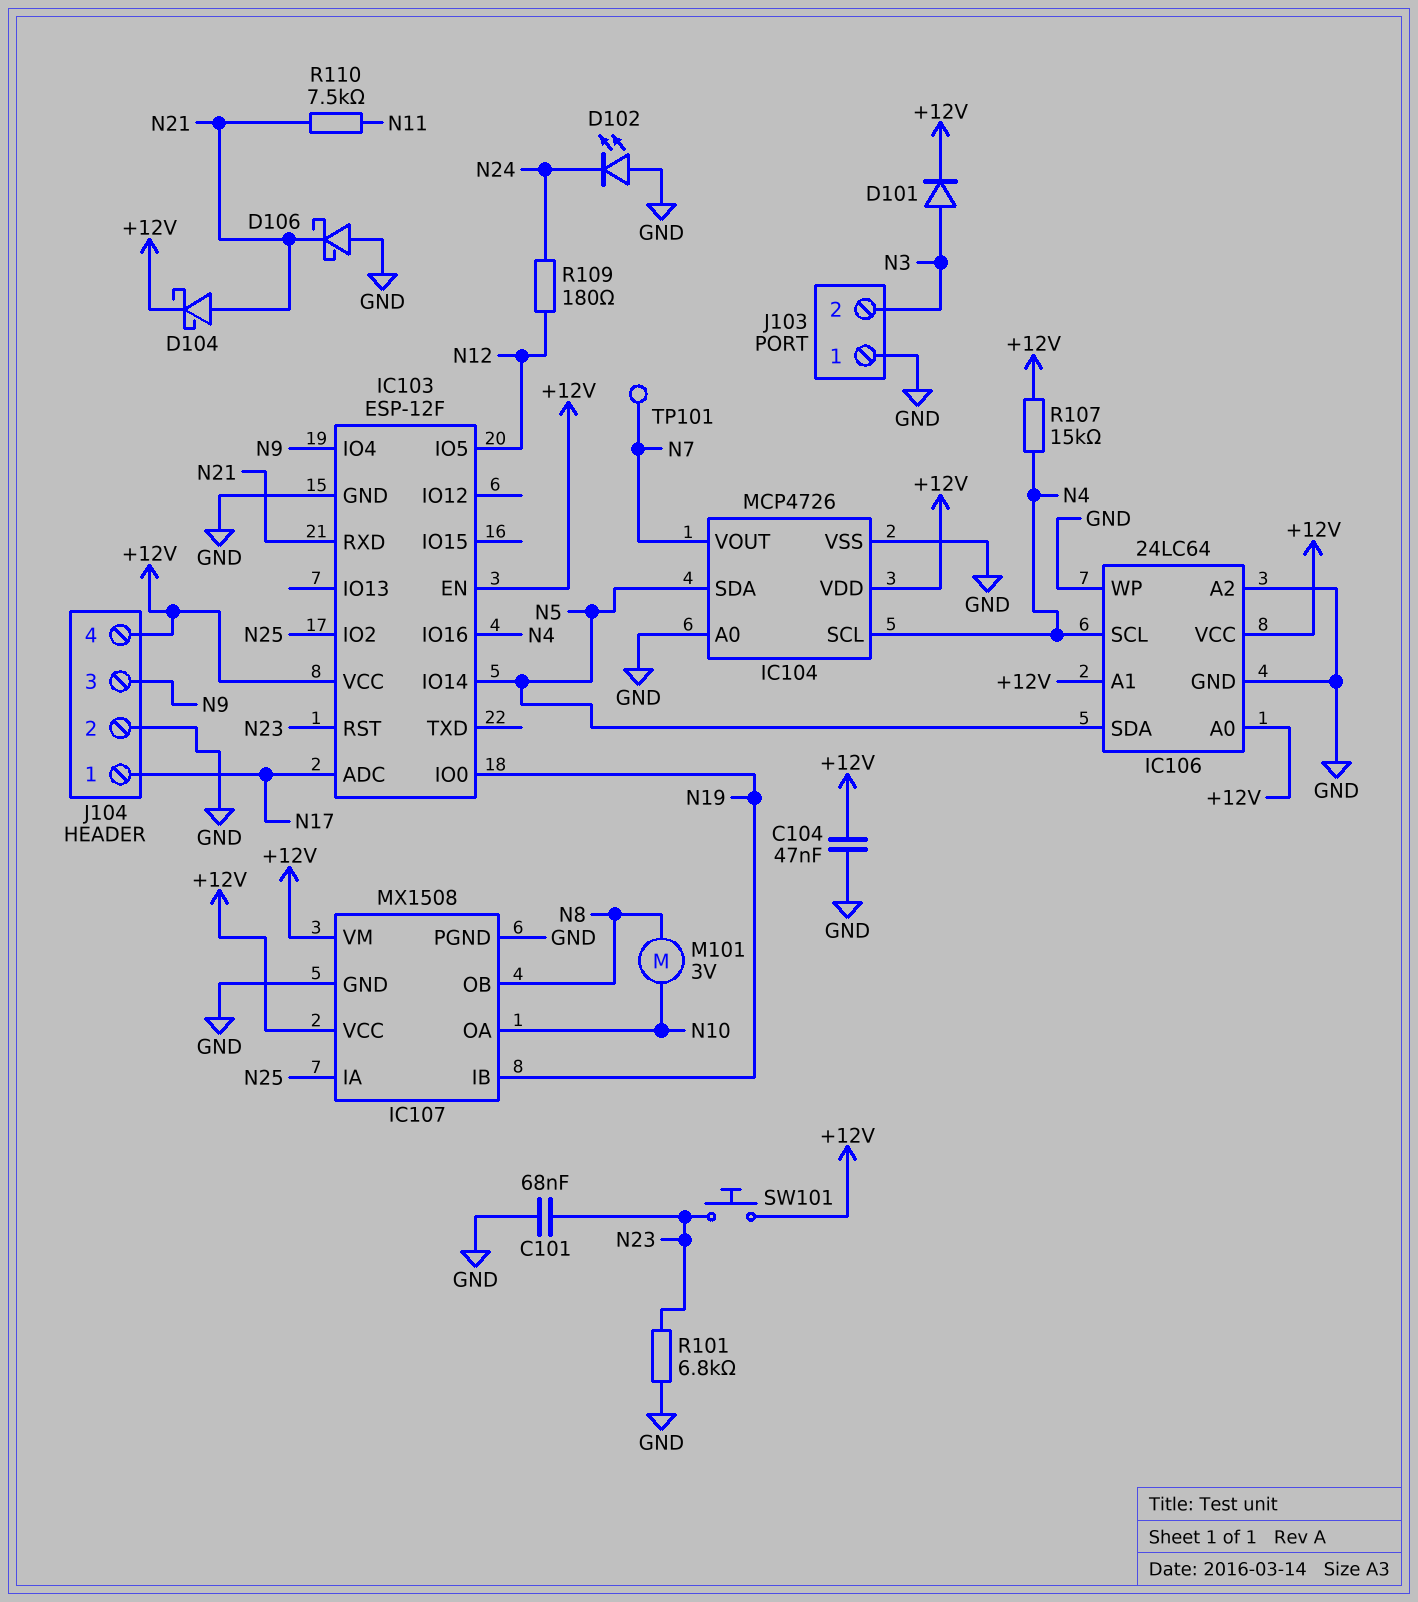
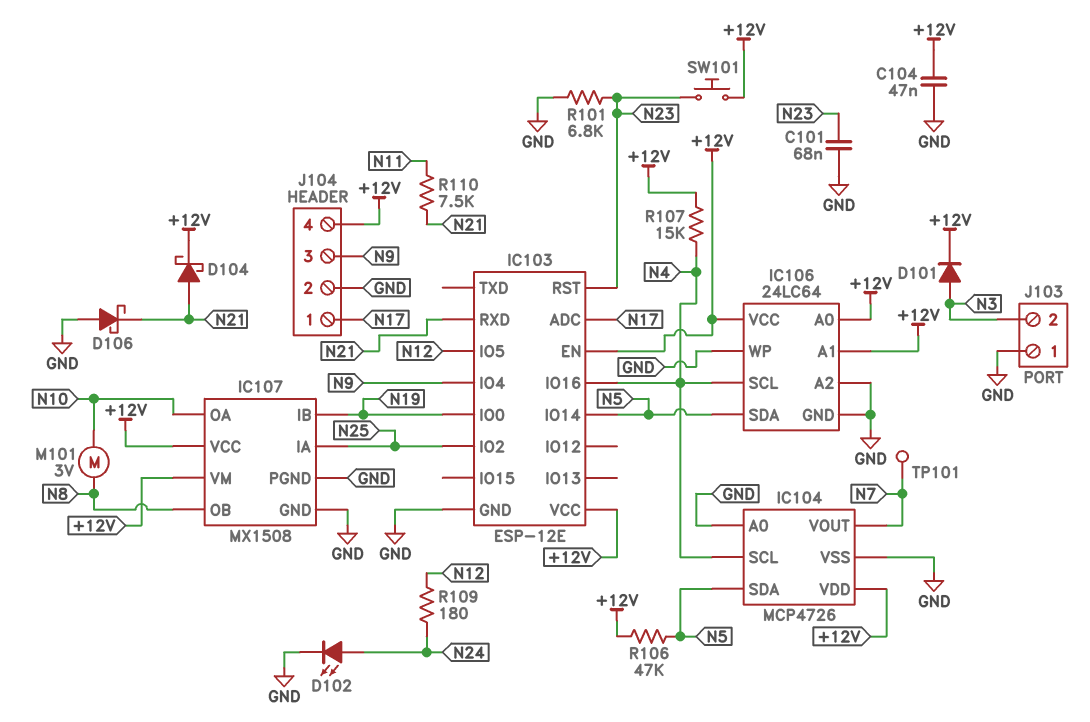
D102: LED (A GND, K N24) -> LED (A N24, K GND)
IC103: ESP-12F -> ESP-12E
R106: none -> 47k (+12V, N5)

